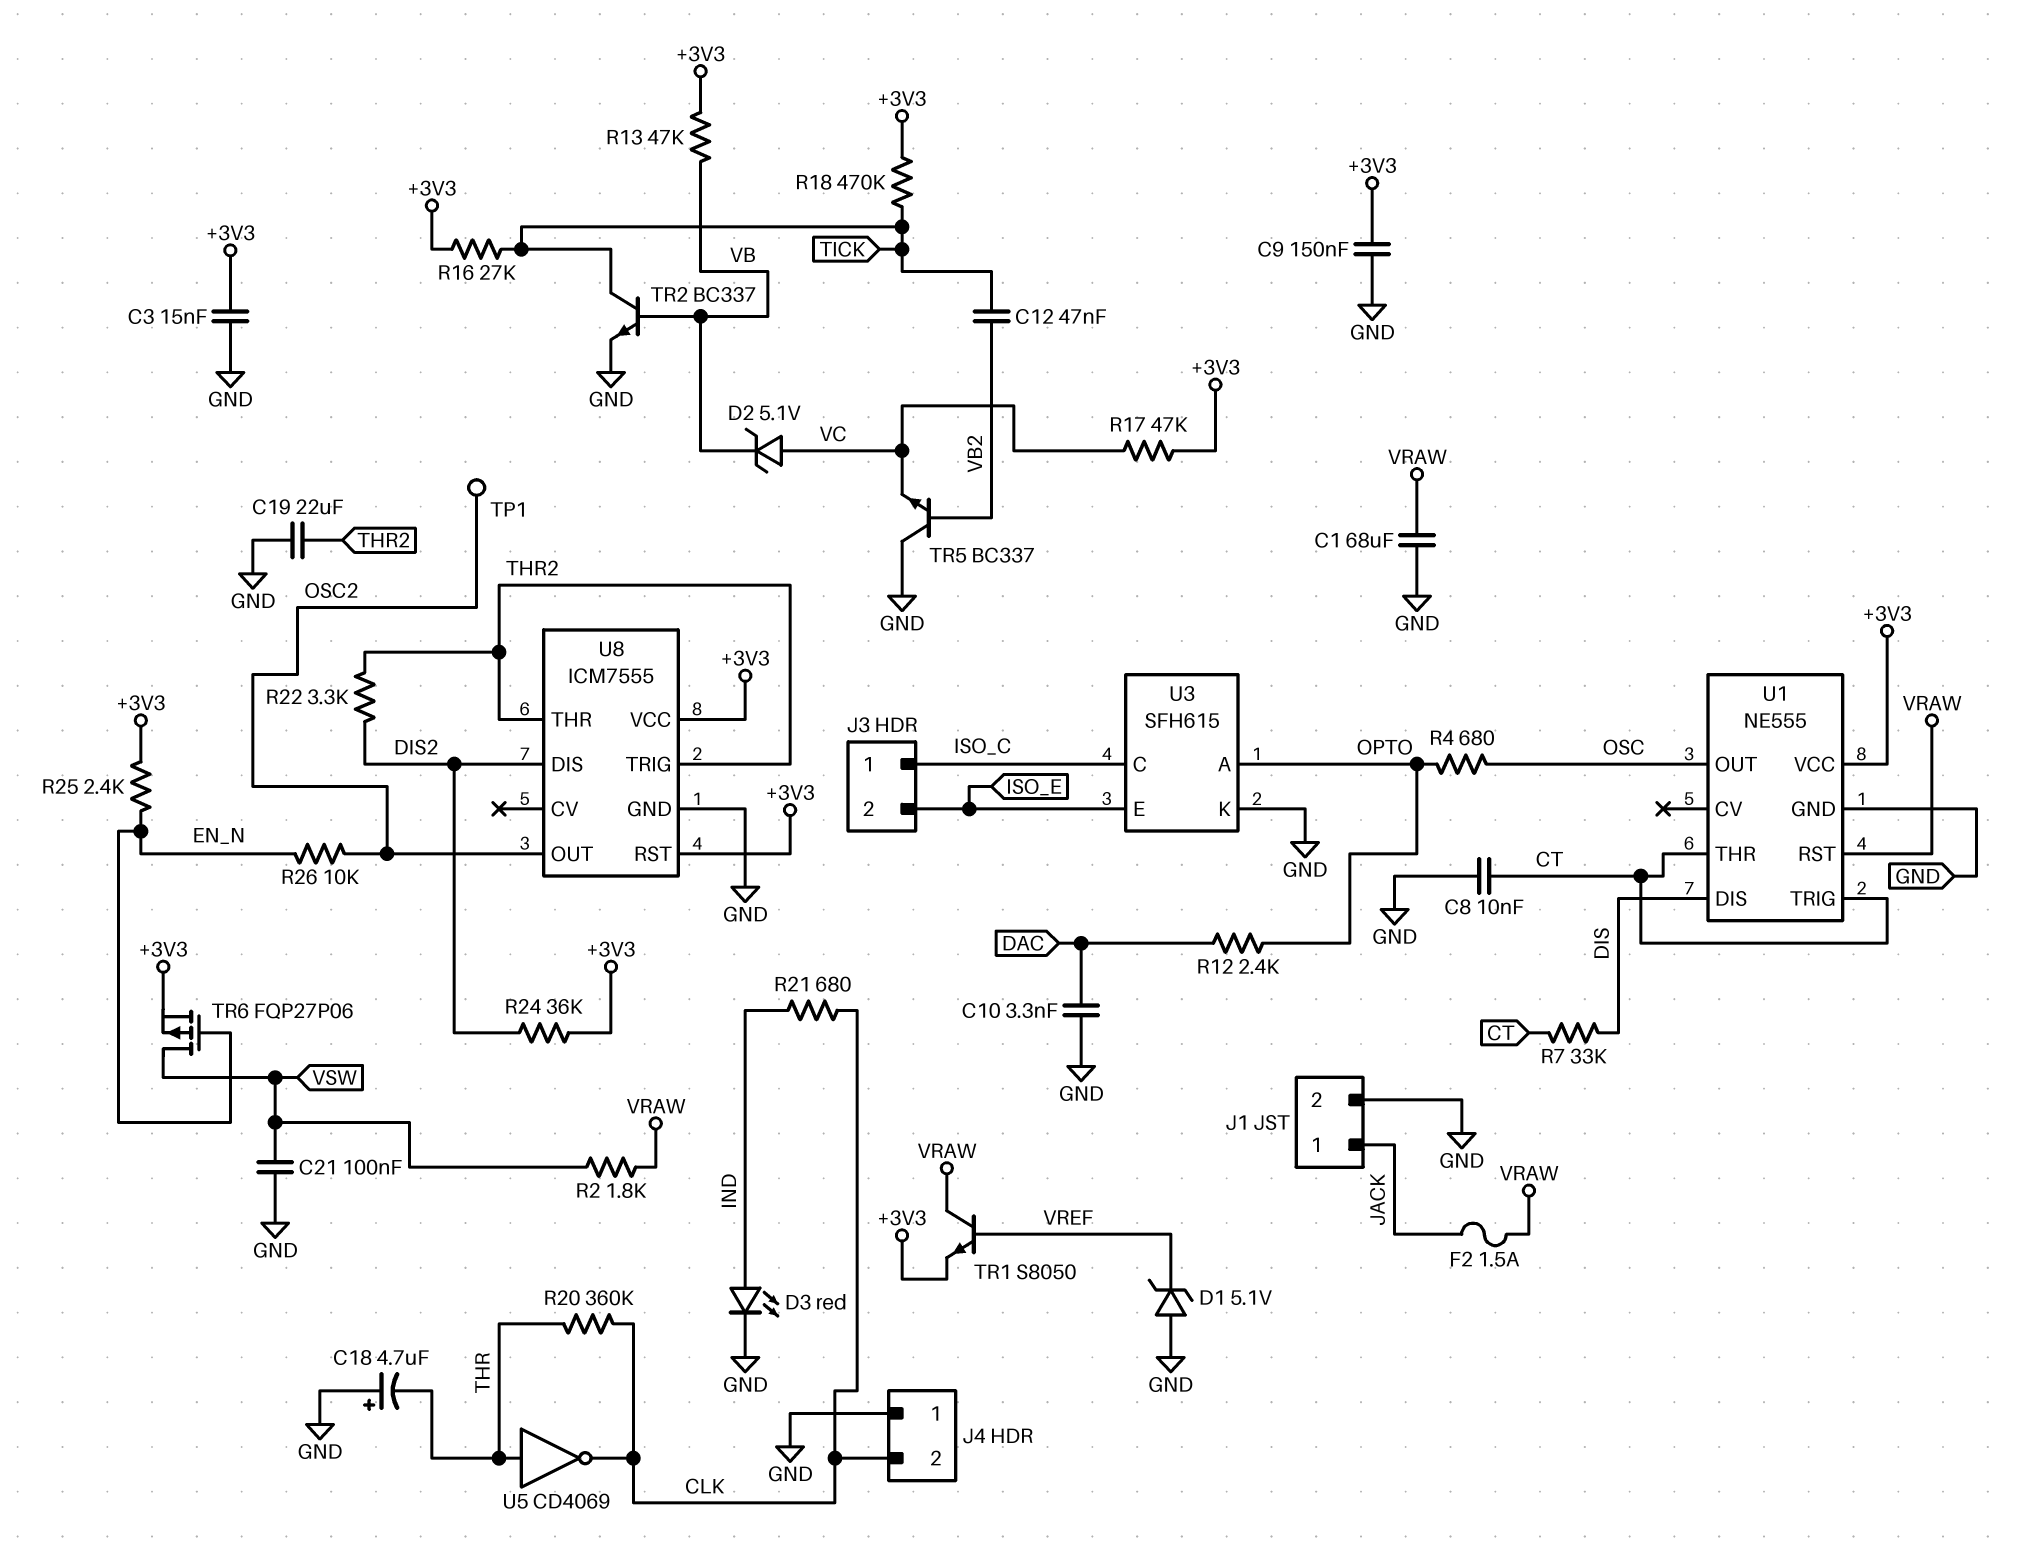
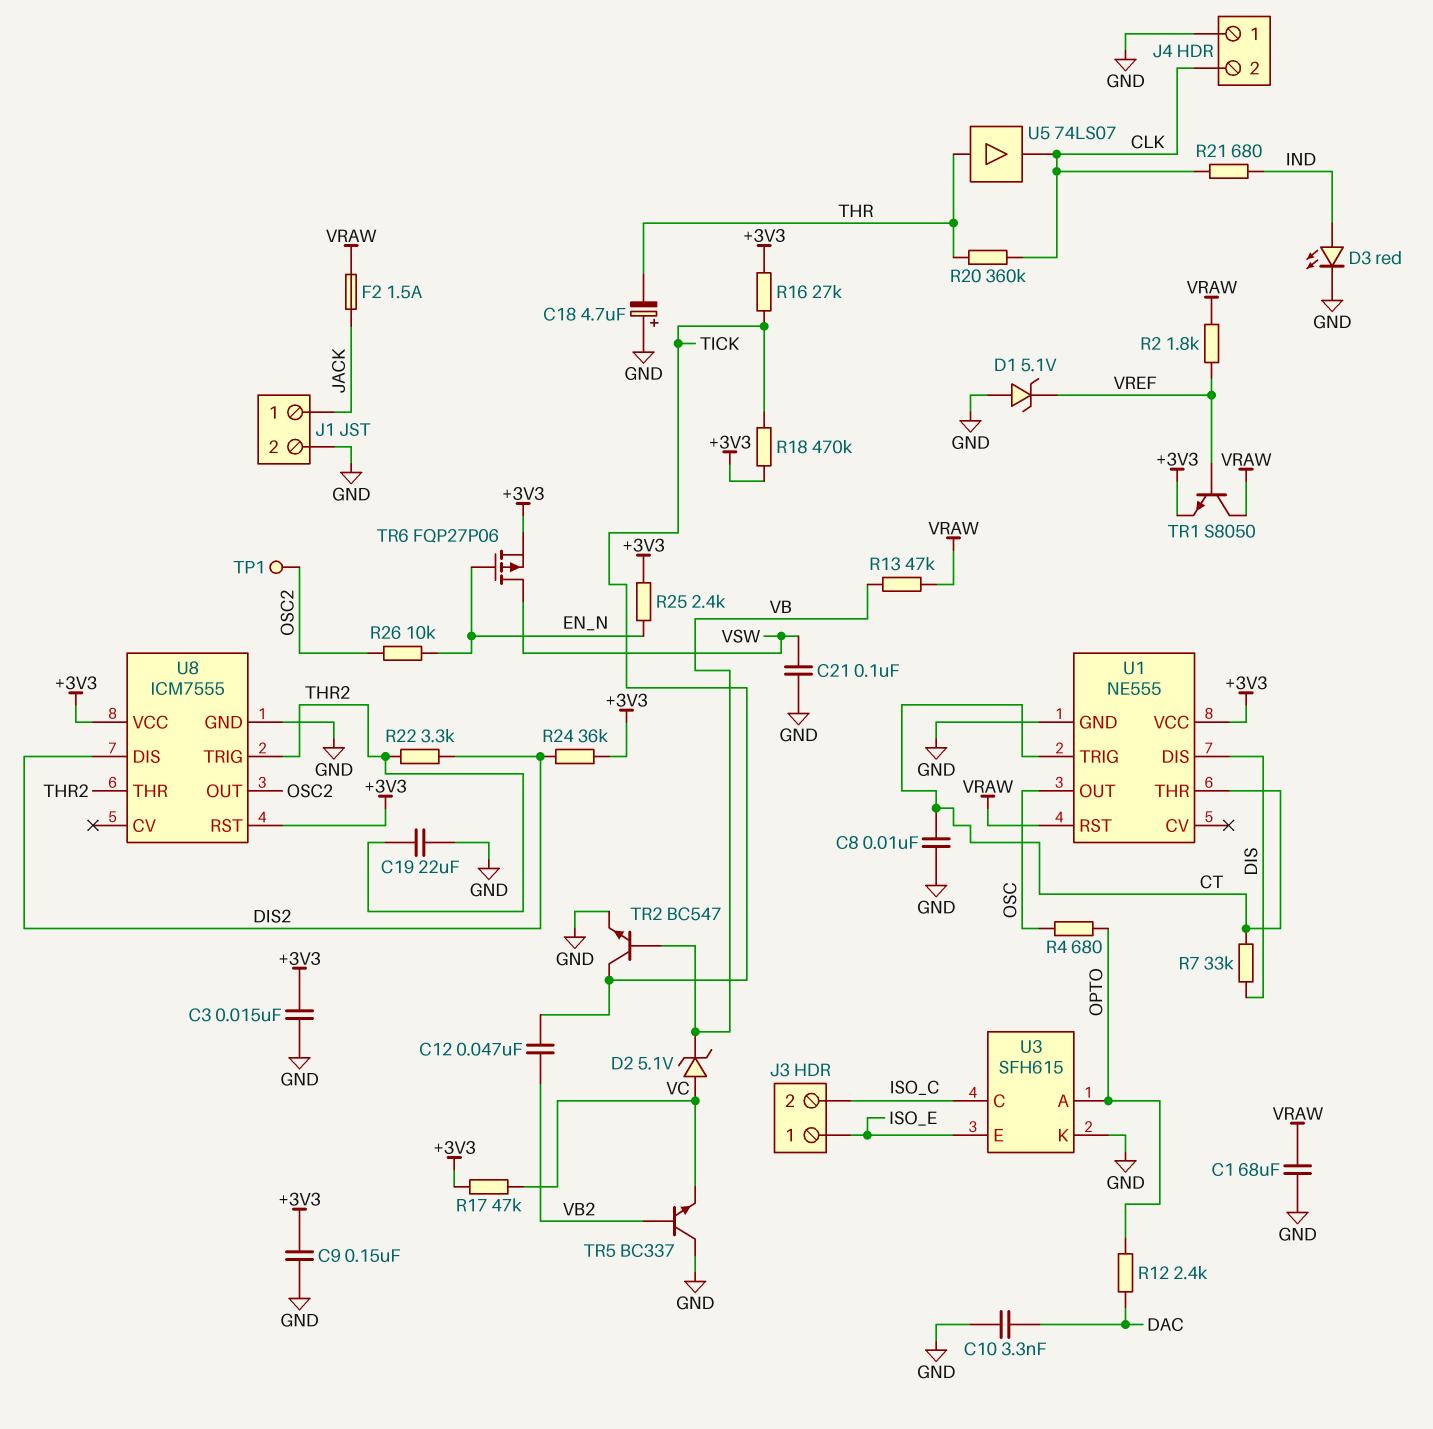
J3 pin 1: ISO_C -> ISO_E
J3 pin 2: ISO_E -> ISO_C
R2: 1.8k (VRAW, VSW) -> 1.8k (VRAW, VREF)
R13: 47k (+3V3, VB) -> 47k (VB, VRAW)
TR2: NPN BC337 (B VB, C TICK, E GND) -> NPN BC547 (B VB, C TICK, E GND)
U5: NOT CD4069 (in THR, out CLK) -> buffer 74LS07 (in THR, out CLK)

